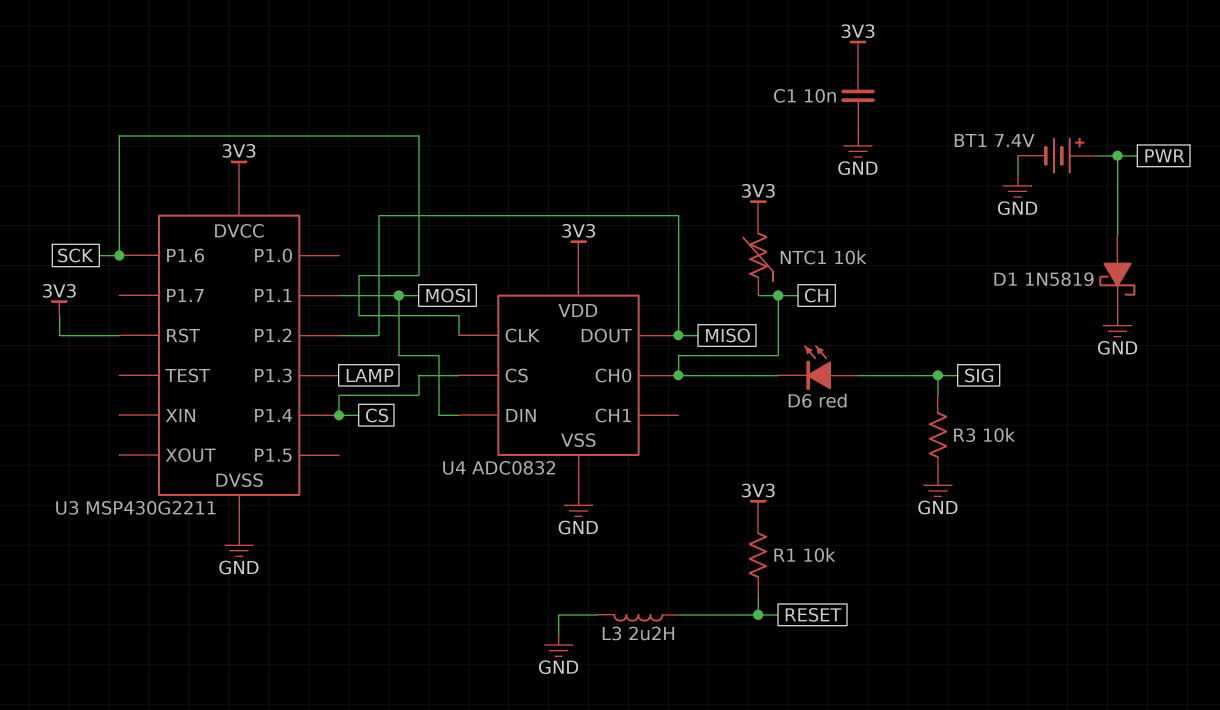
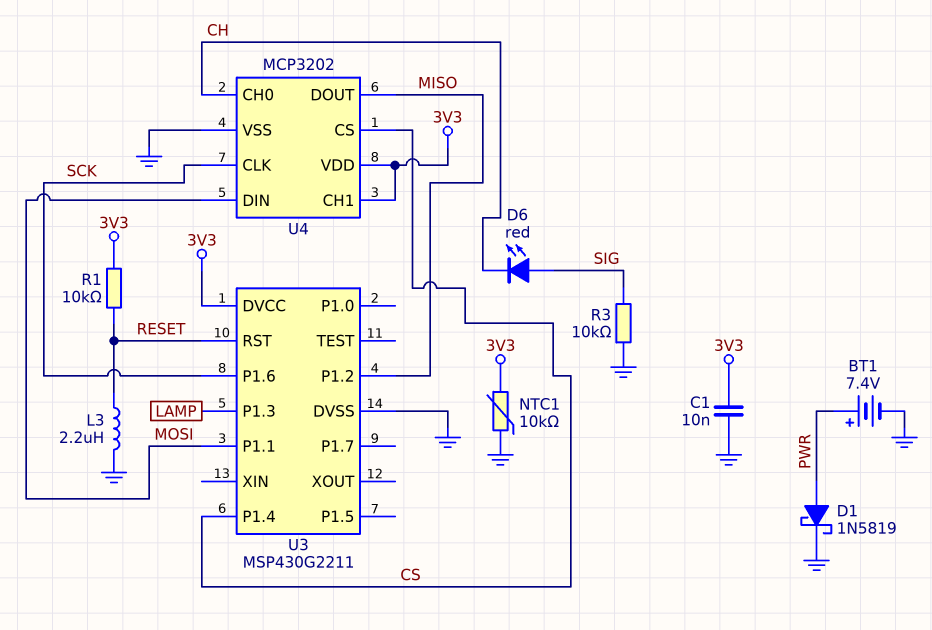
NTC1: 10k (3V3, CH) -> 10k (3V3, GND)
U3 pin RST: 3V3 -> RESET
U4: ADC0832 -> MCP3202
U4 pin CH1: none -> 3V3

